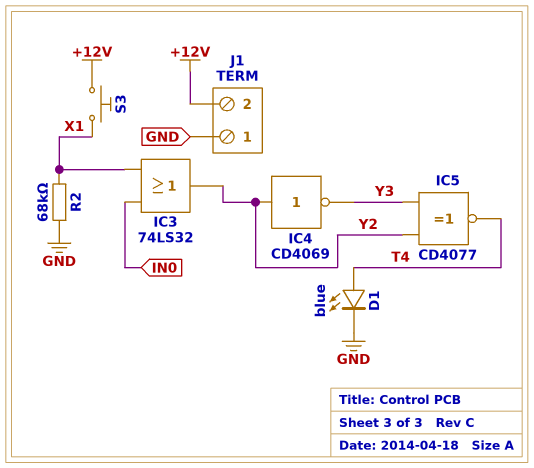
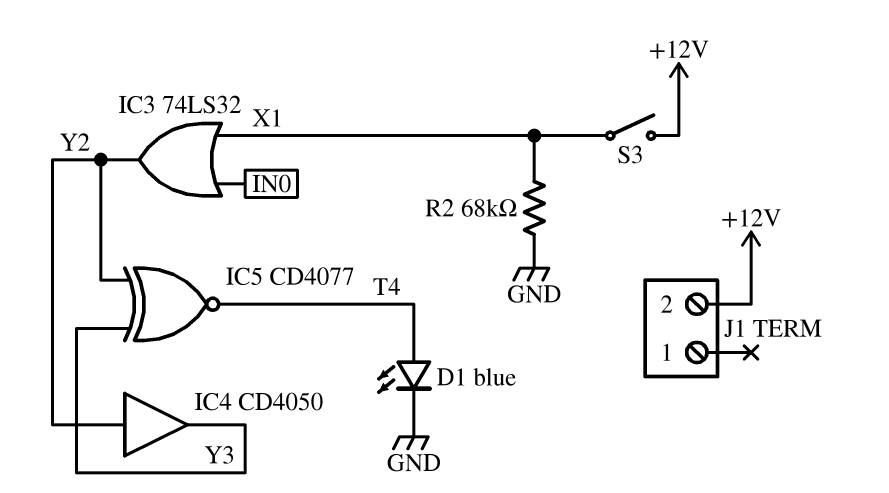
IC4: NOT CD4069 (in Y2, out Y3) -> buffer CD4050 (in Y2, out Y3)
J1 pin 1: GND -> none
S3: button (+12V, X1) -> switch (+12V, X1)

